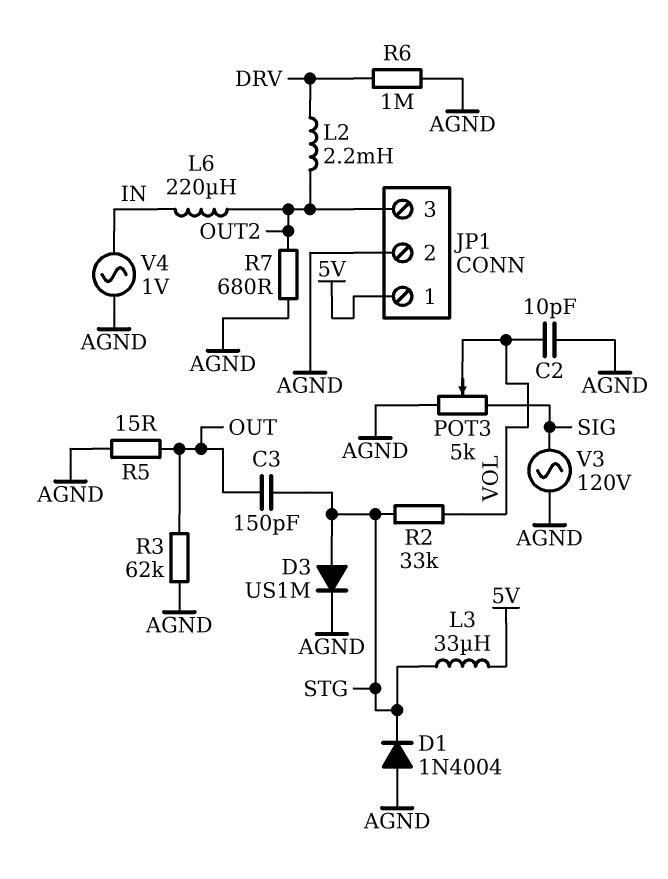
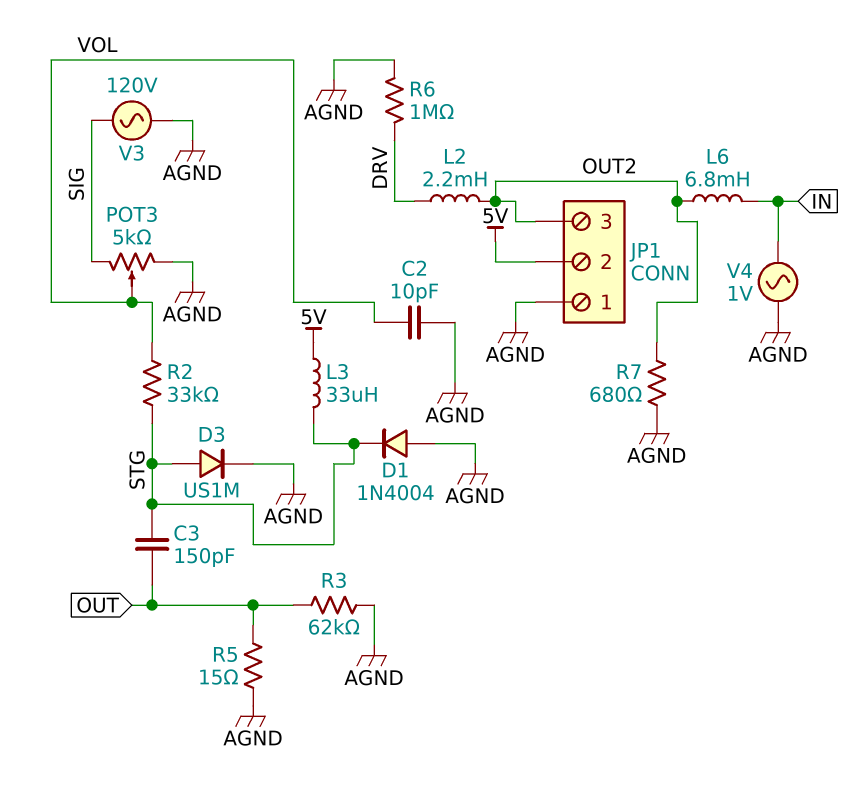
JP1 pin 1: 5V -> AGND
JP1 pin 2: AGND -> 5V
L6: 220uH (IN, OUT2) -> 6.8mH (IN, OUT2)

